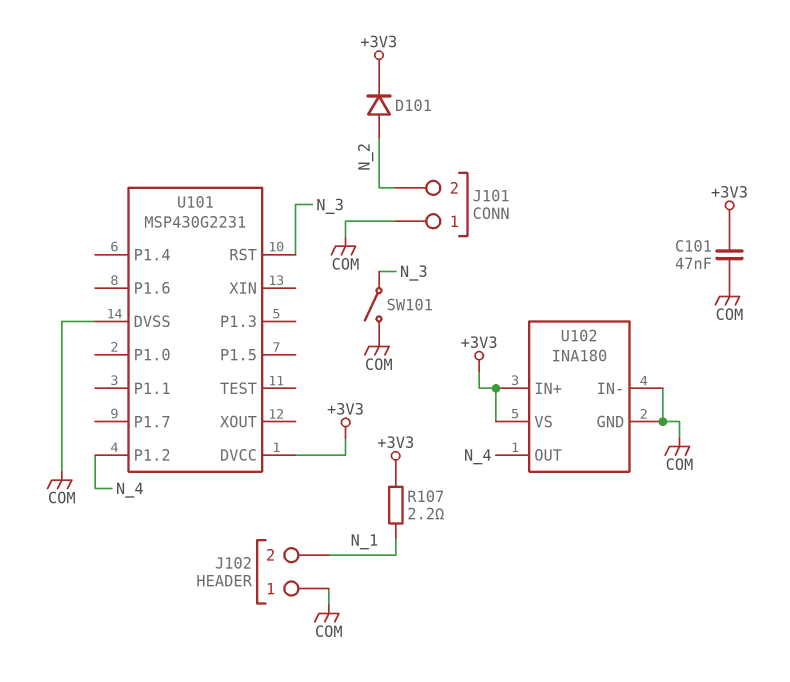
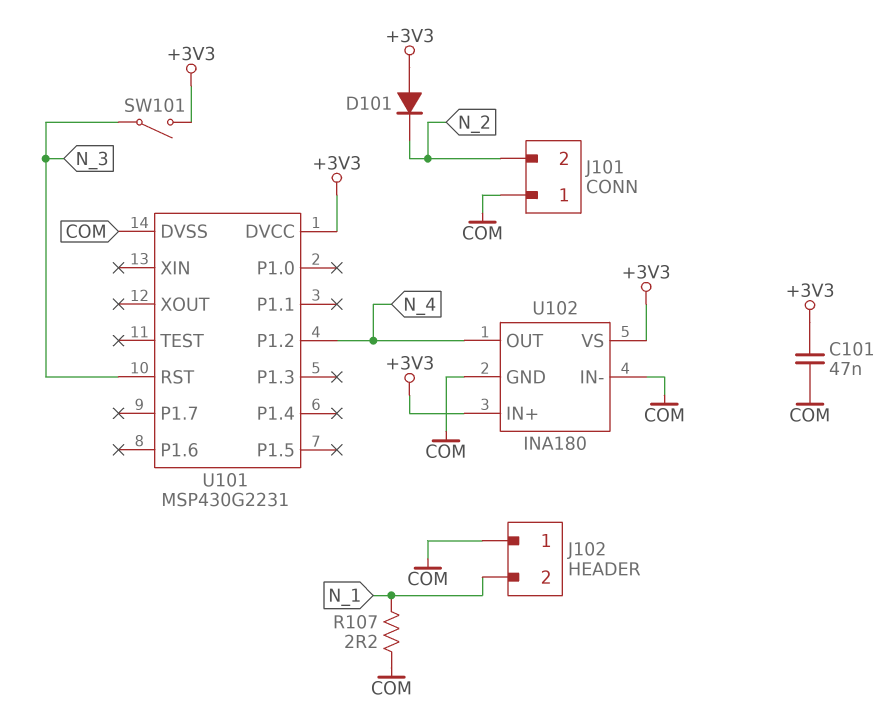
D101: diode (A N_2, K +3V3) -> diode (A +3V3, K N_2)
R107: 2.2 (+3V3, N_1) -> 2.2 (COM, N_1)
SW101: switch (COM, N_3) -> switch (+3V3, N_3)

